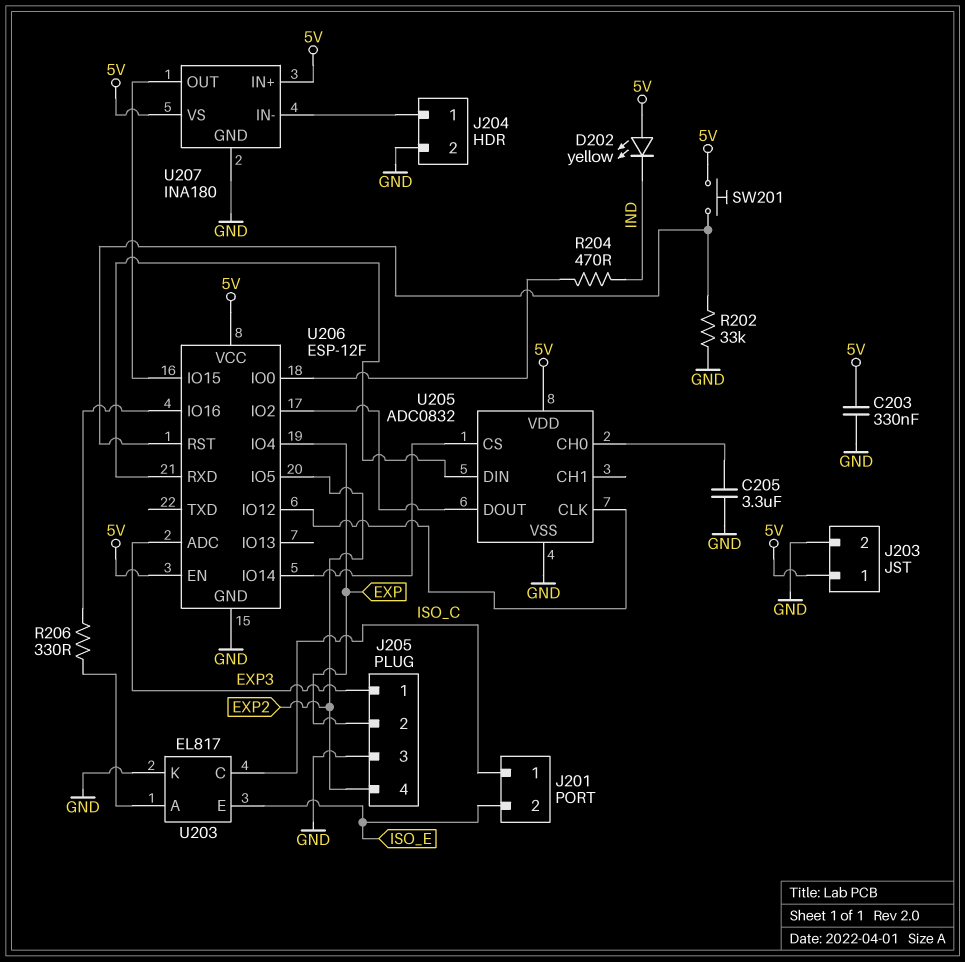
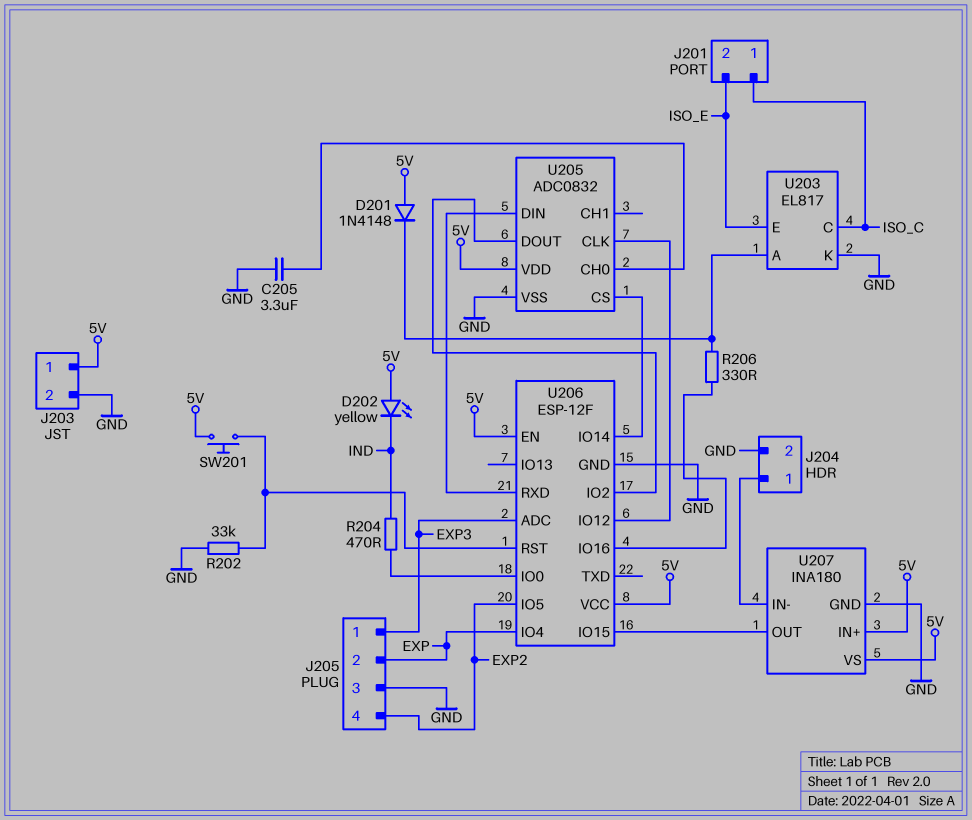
C203: 330nF (5V, GND) -> none
D201: none -> diode 1N4148 (A 5V, K U203/A)

